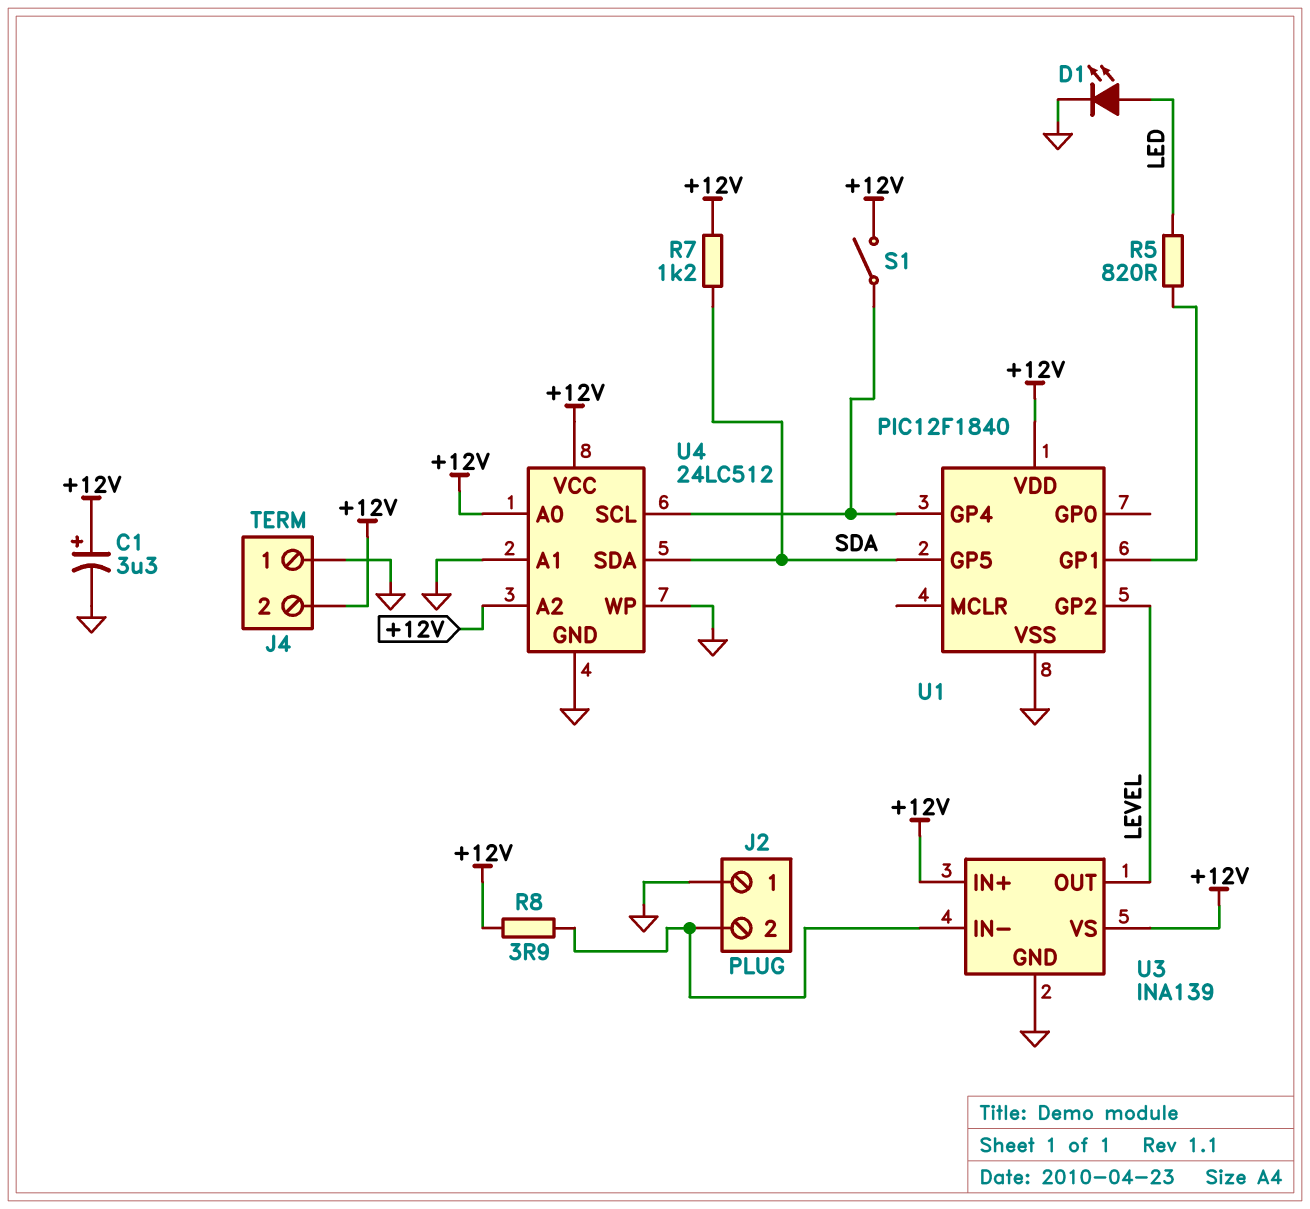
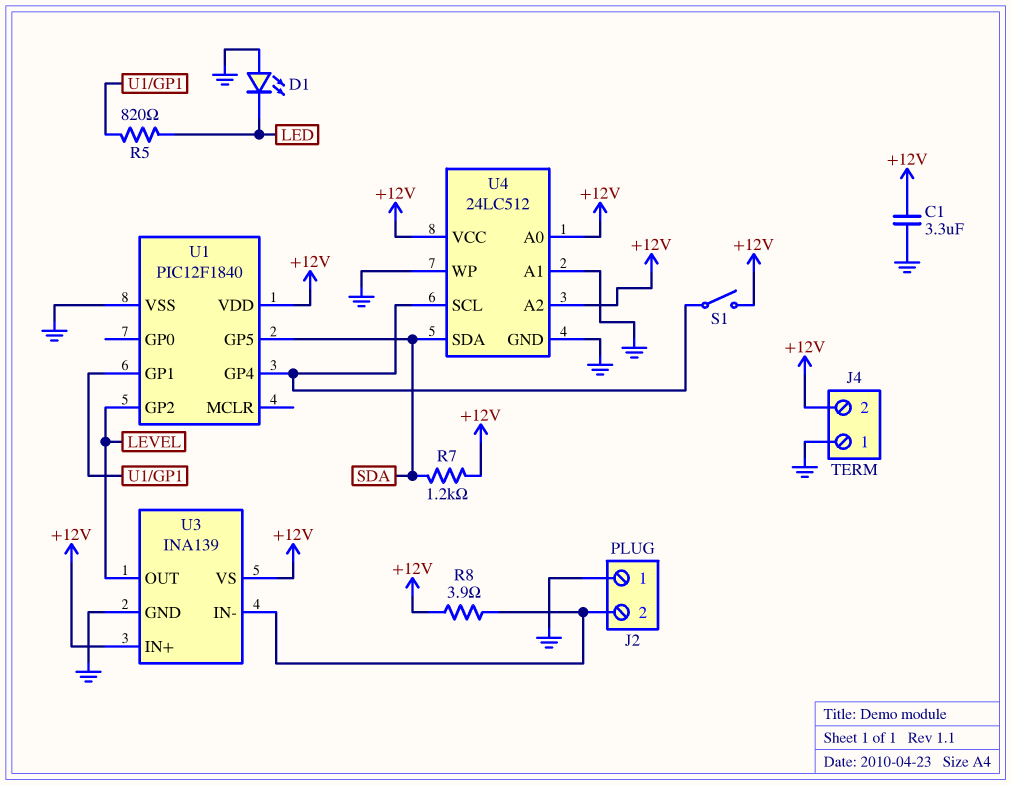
C1: 3.3uF (plus +12V, minus GND) -> 3.3uF (+12V, GND)
D1: LED (A LED, K GND) -> LED (A GND, K LED)

